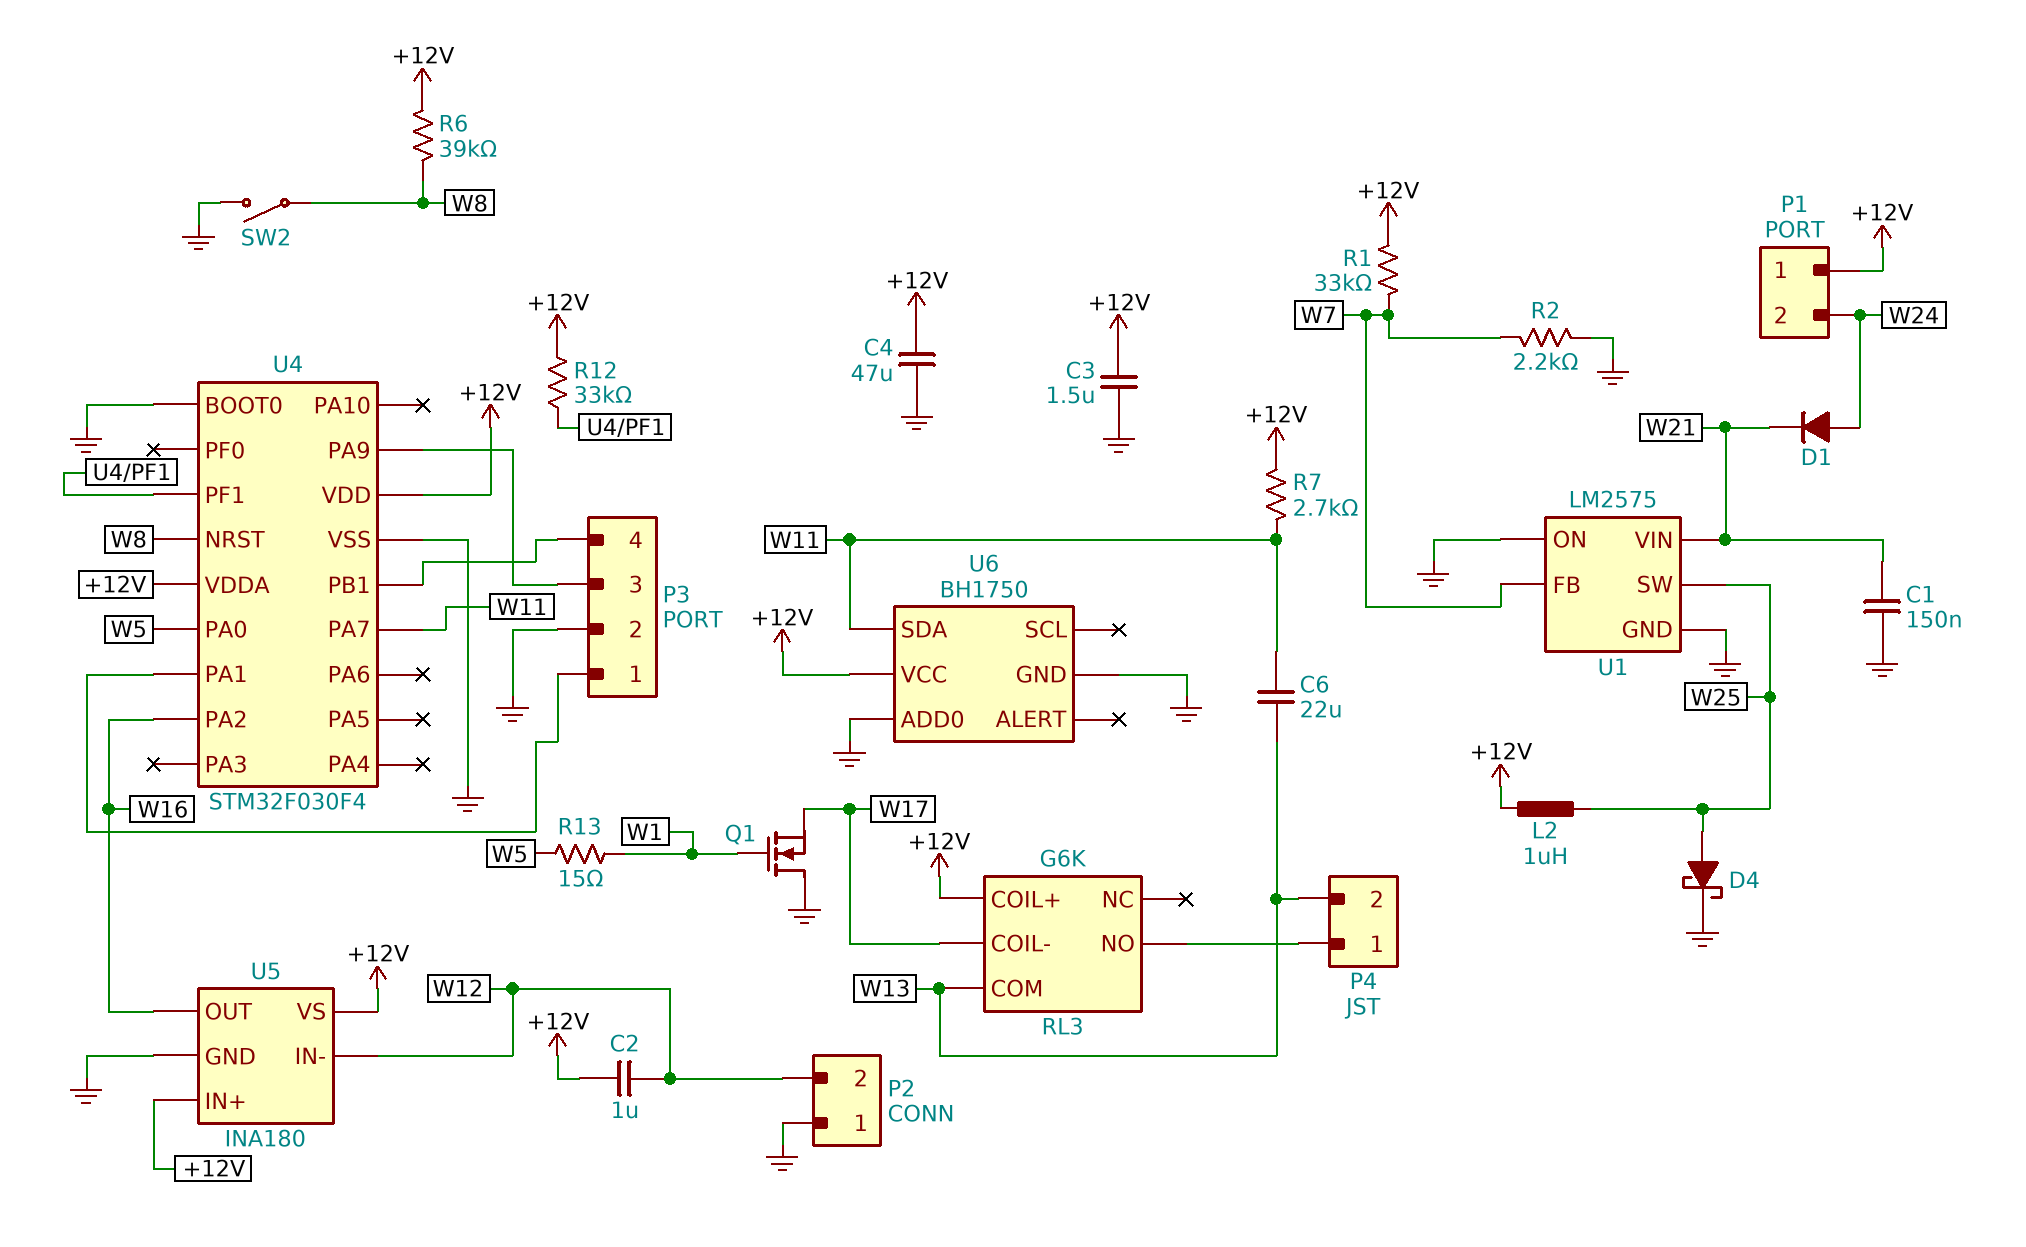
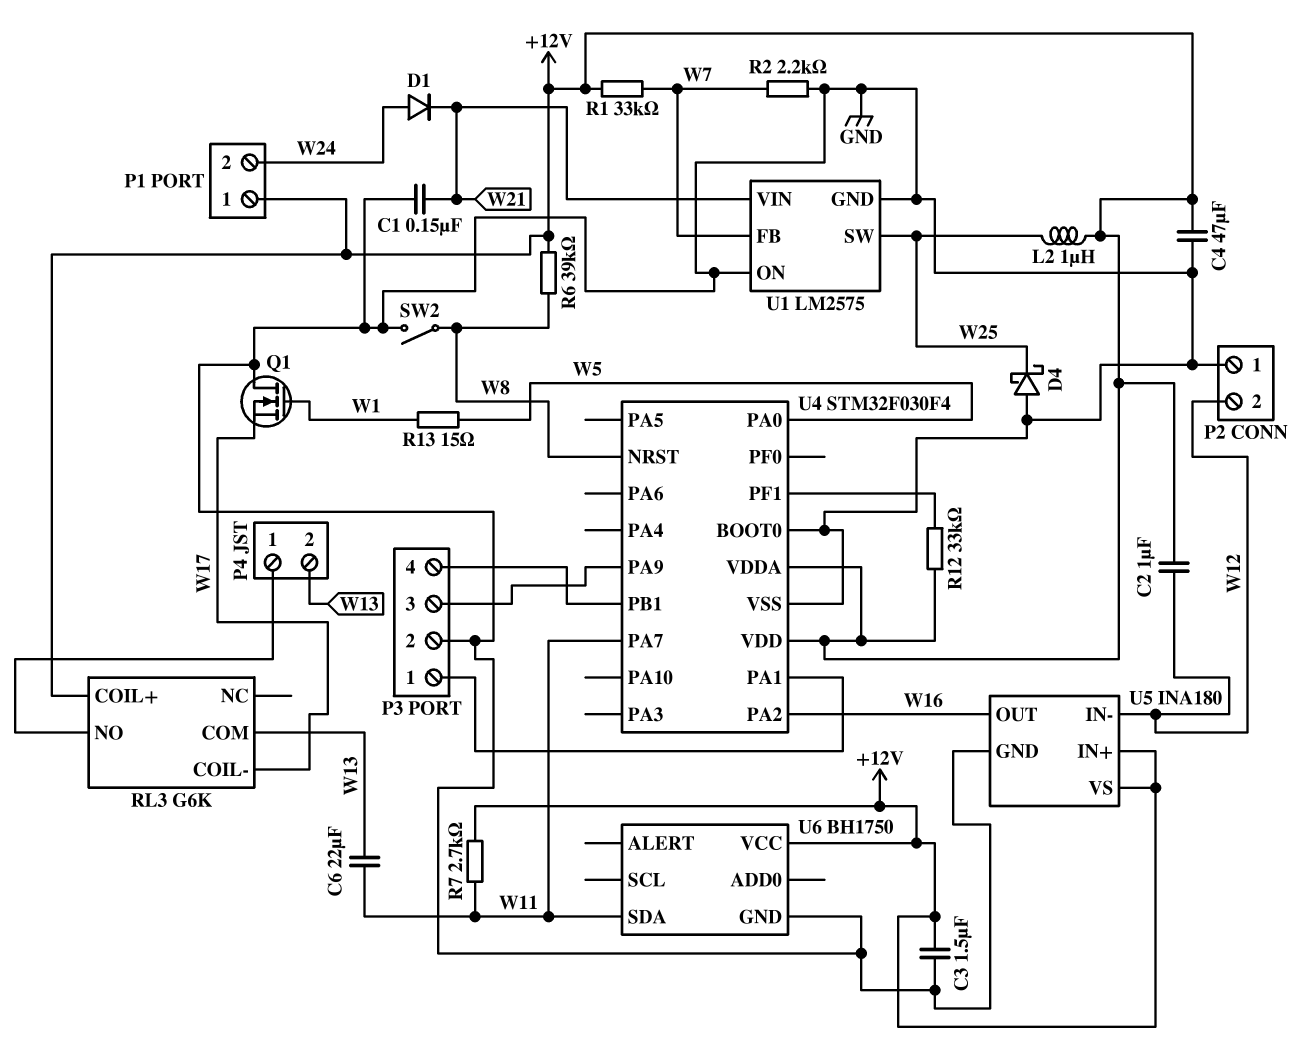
D4: schottky (A W25, K GND) -> schottky (A GND, K W25)
U6 pin ADD0: GND -> none

